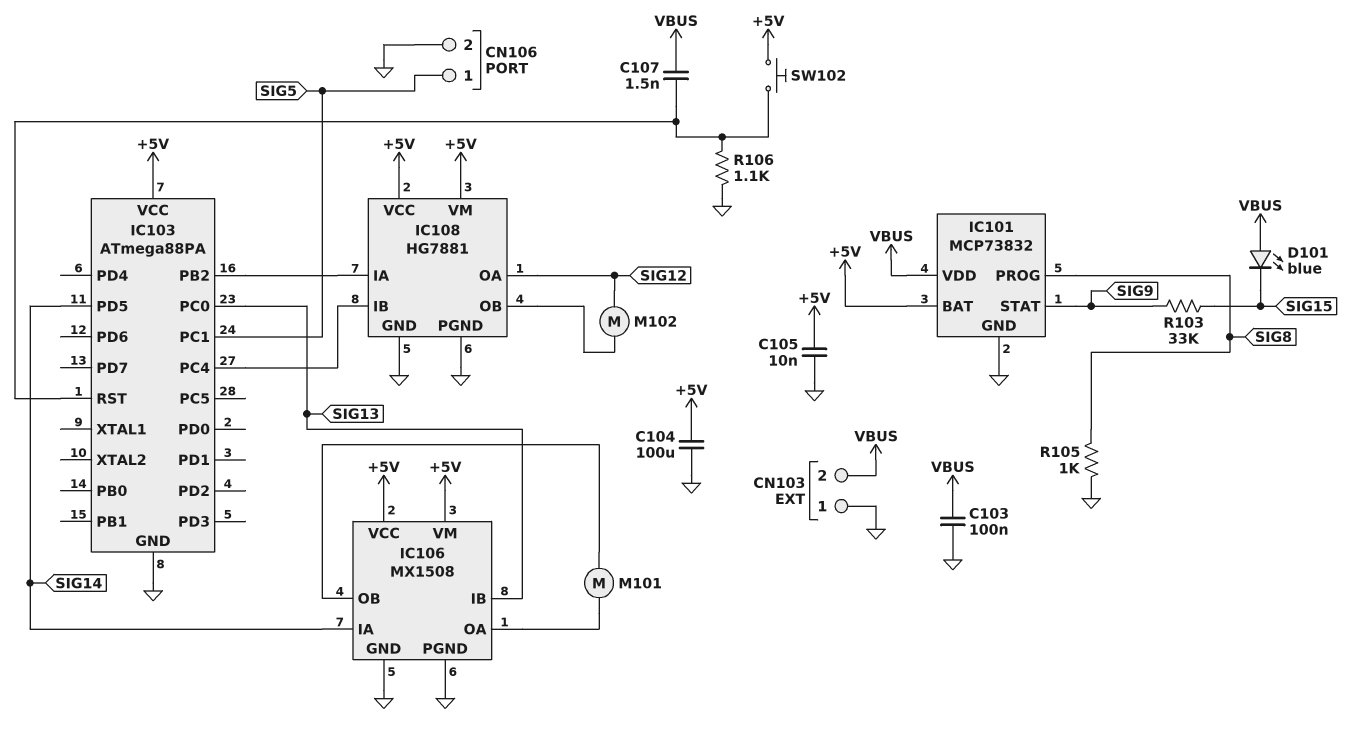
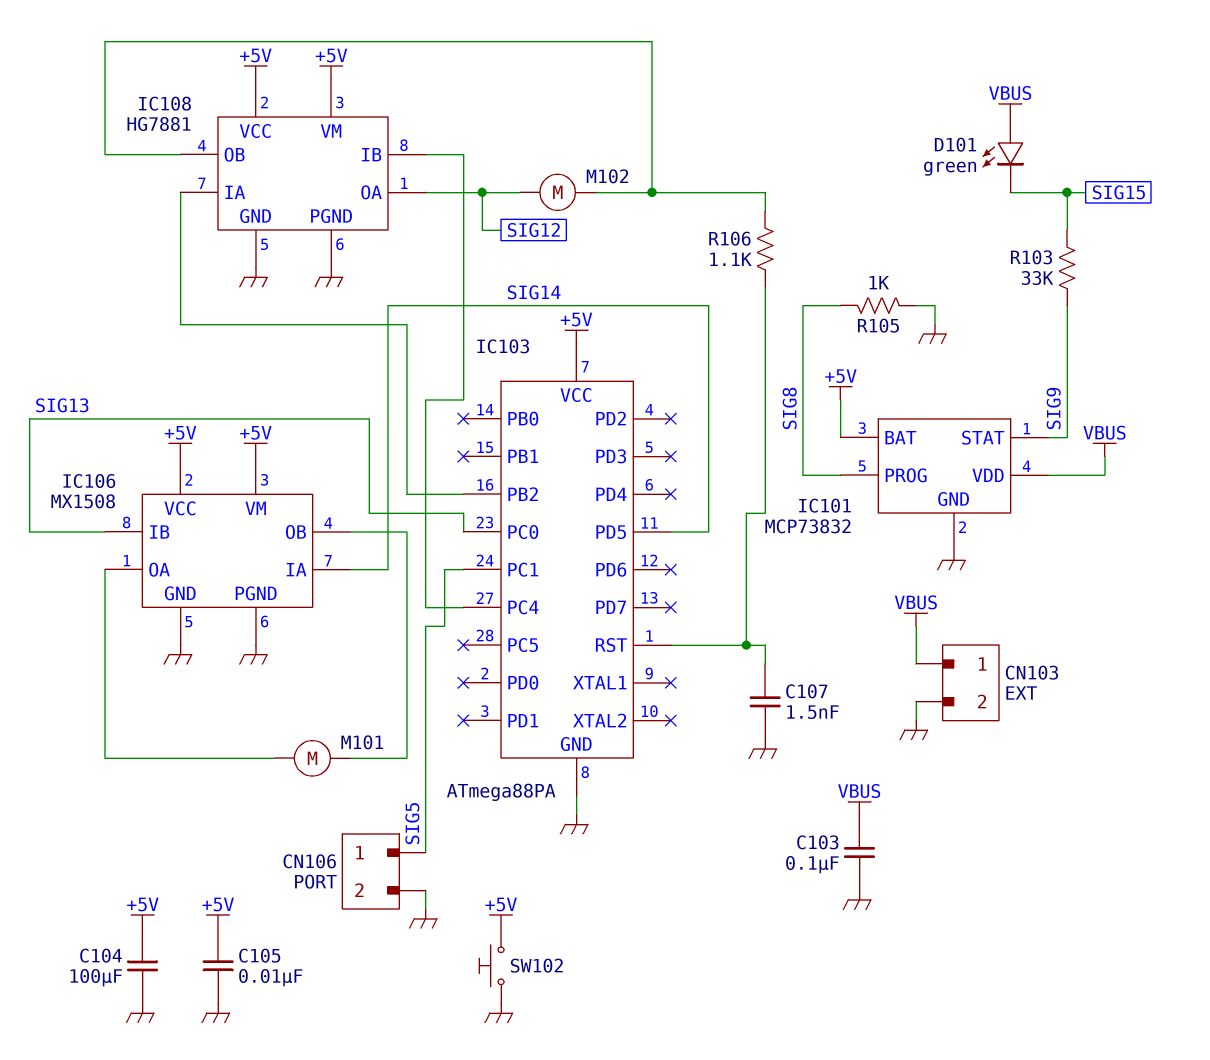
C107: 1.5nF (IC103/RST, VBUS) -> 1.5nF (GND, IC103/RST)
CN103 pin 1: GND -> VBUS
CN103 pin 2: VBUS -> GND
D101: LED blue (A VBUS, K SIG15) -> LED green (A VBUS, K SIG15)
R106: 1.1k (GND, IC103/RST) -> 1.1k (IC103/RST, IC108/OB)
SW102: button (+5V, IC103/RST) -> button (+5V, GND)

